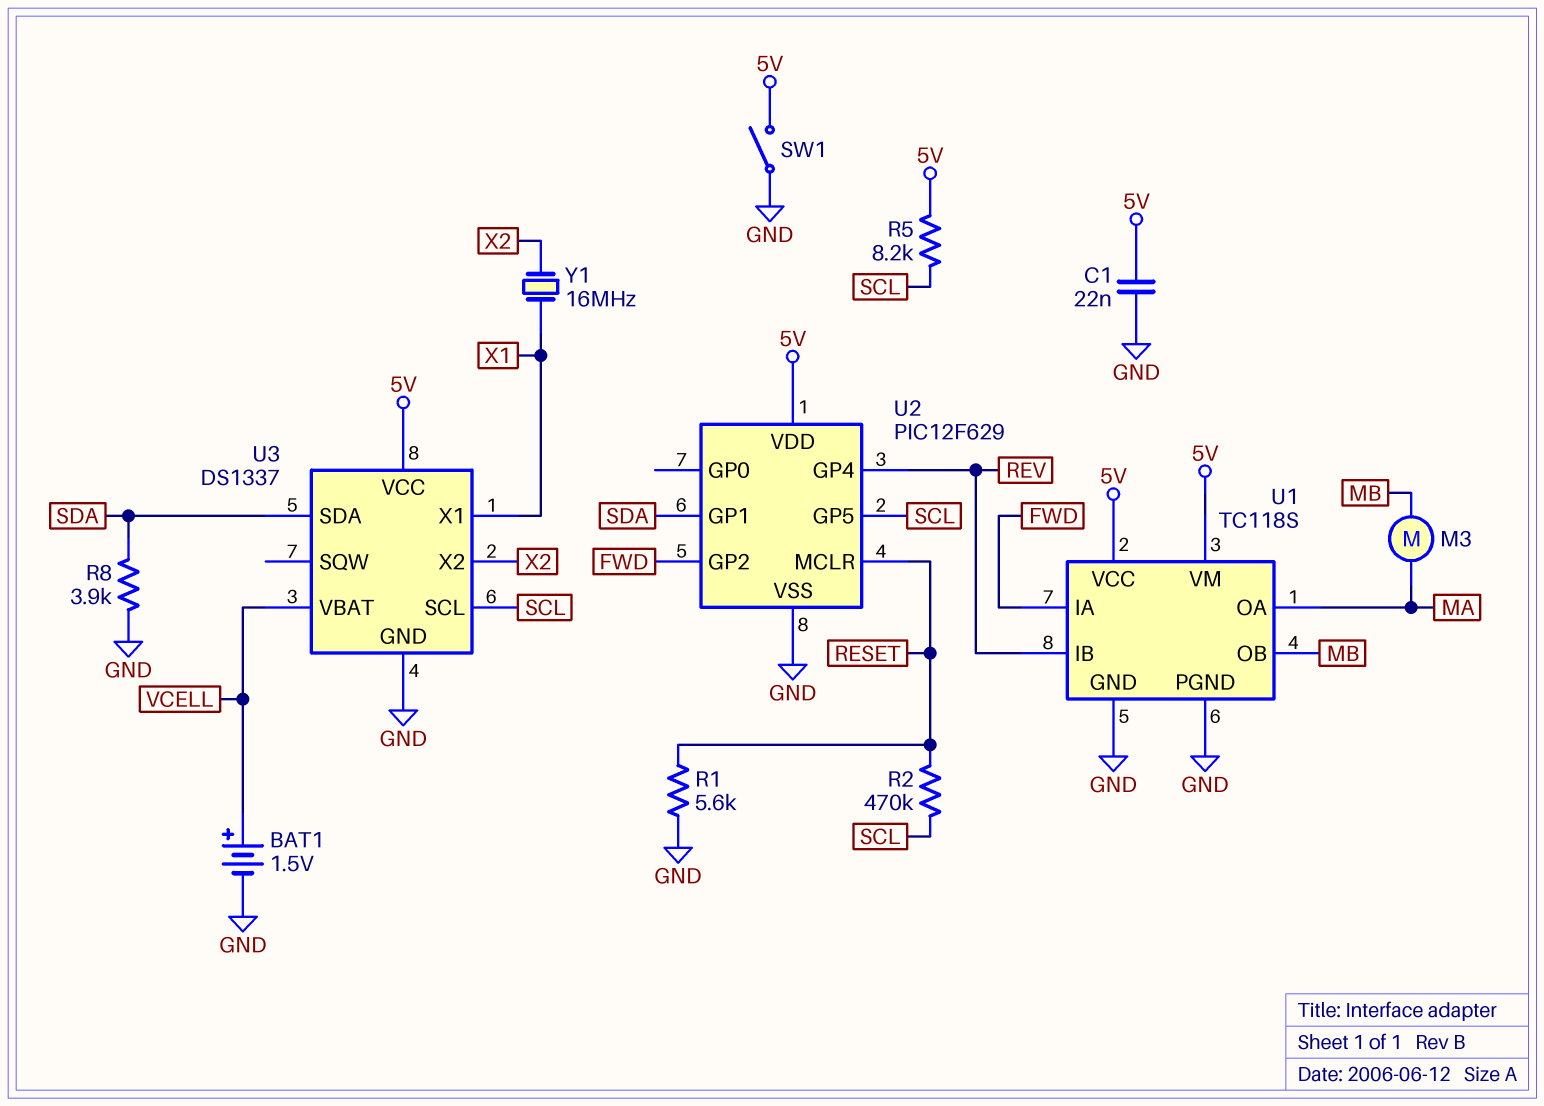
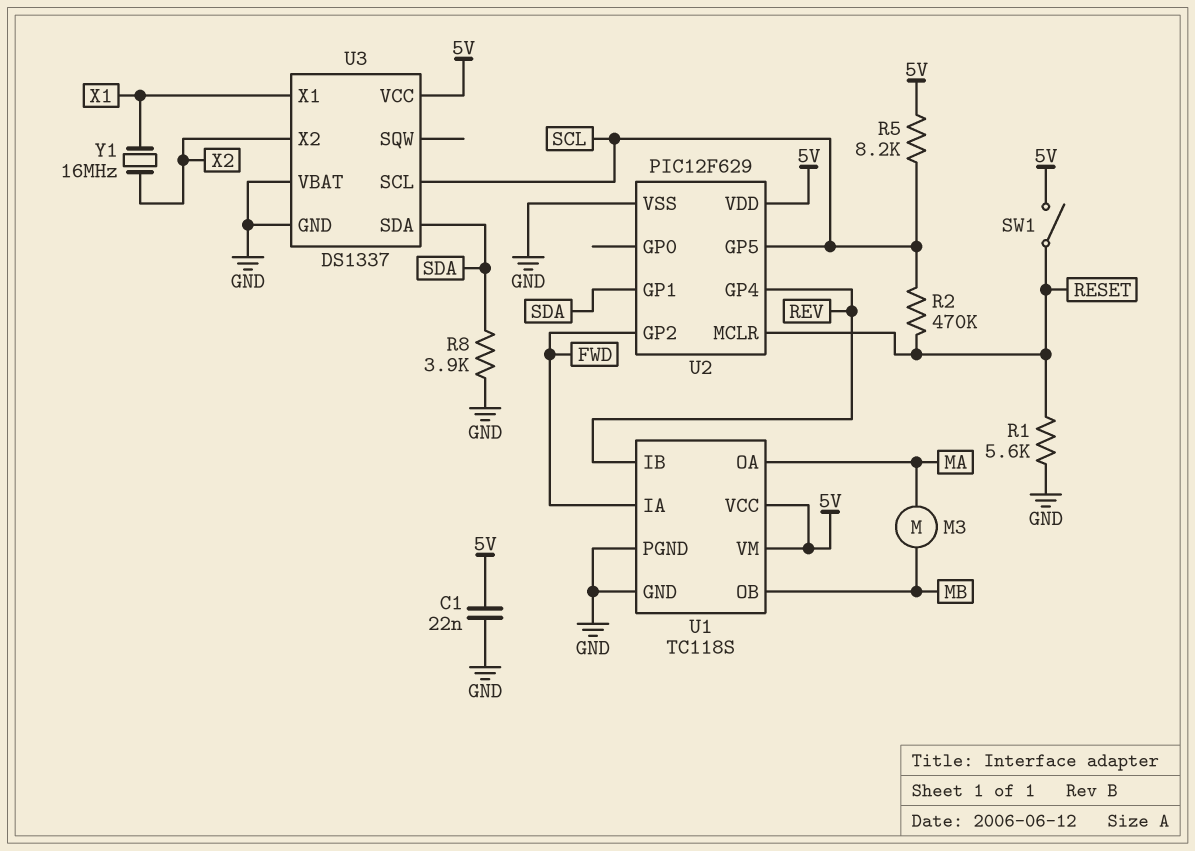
BAT1: 1.5V (plus VCELL, minus GND) -> none
SW1: switch (5V, GND) -> switch (5V, RESET)
U3 pin VBAT: VCELL -> GND

